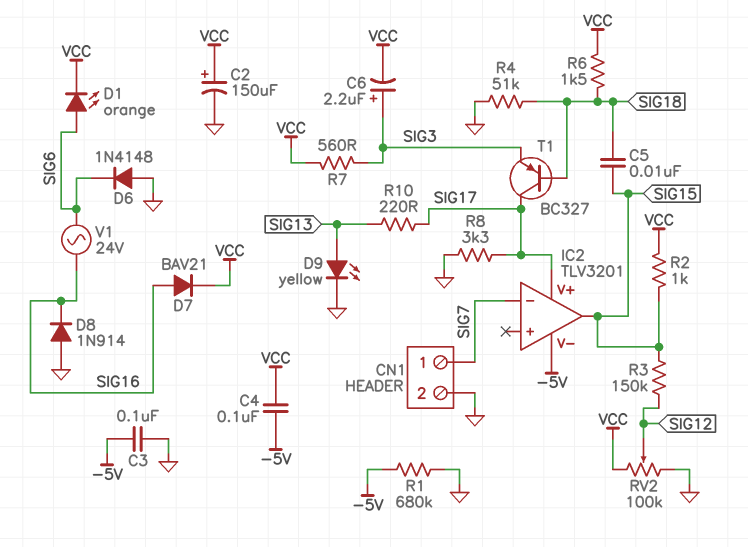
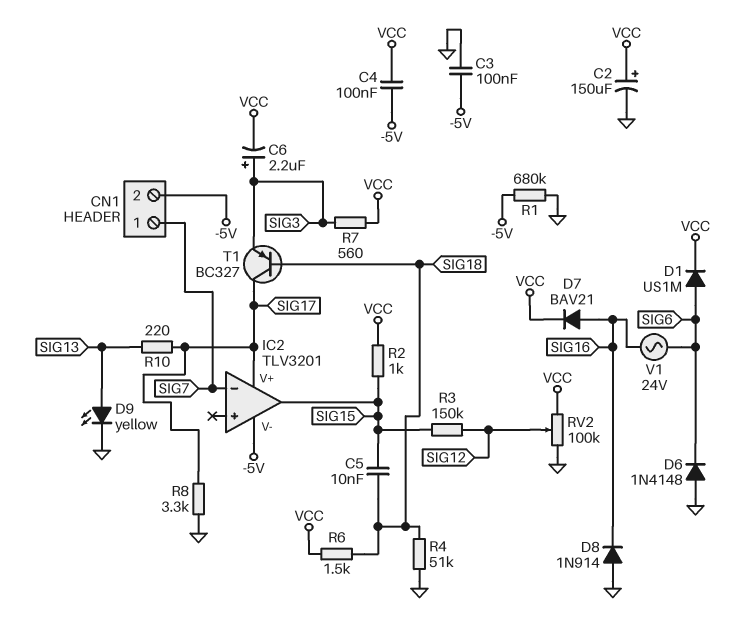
CN1 pin 2: GND -> -5V
D1: LED orange (A SIG6, K VCC) -> diode US1M (A SIG6, K VCC)

